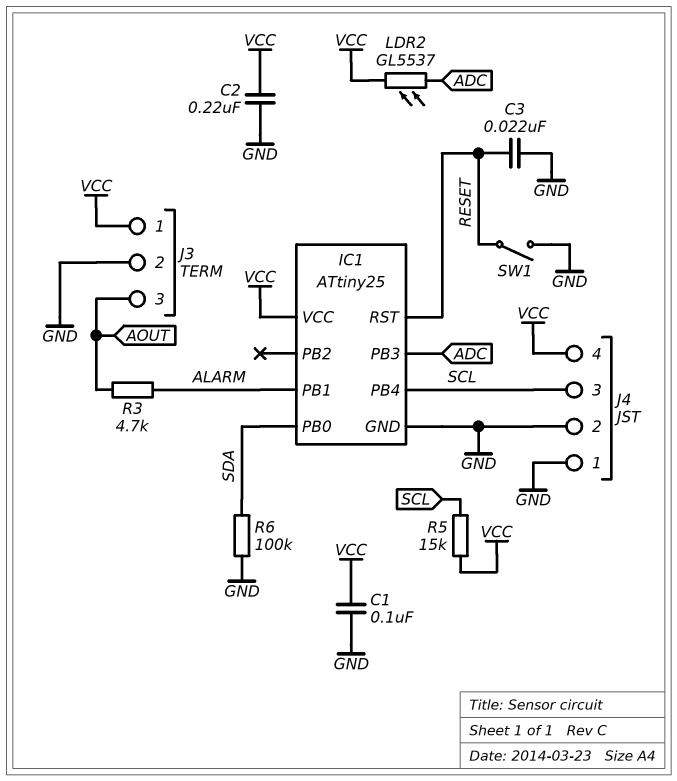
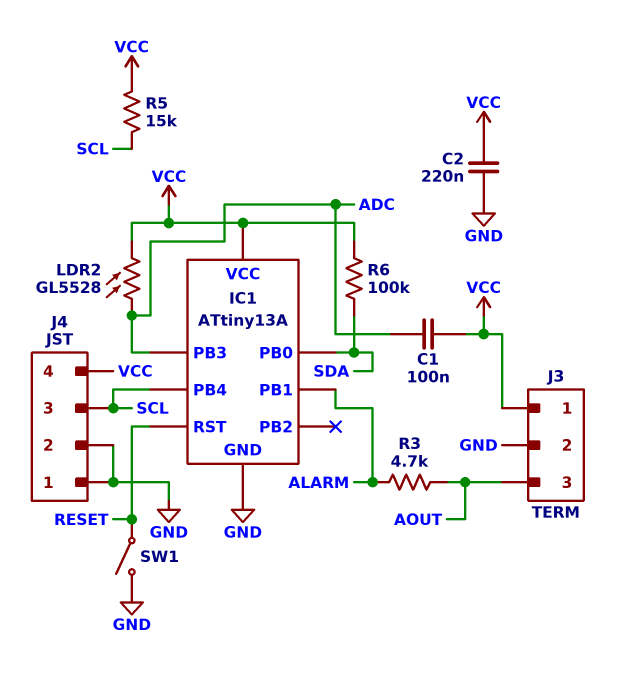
C1: 100nF (GND, VCC) -> 100nF (ADC, VCC)
C3: 22nF (GND, RESET) -> none
IC1: ATtiny25 -> ATtiny13A
LDR2: GL5537 (ADC, VCC) -> GL5528 (ADC, VCC)
R6: 100k (GND, SDA) -> 100k (SDA, VCC)

